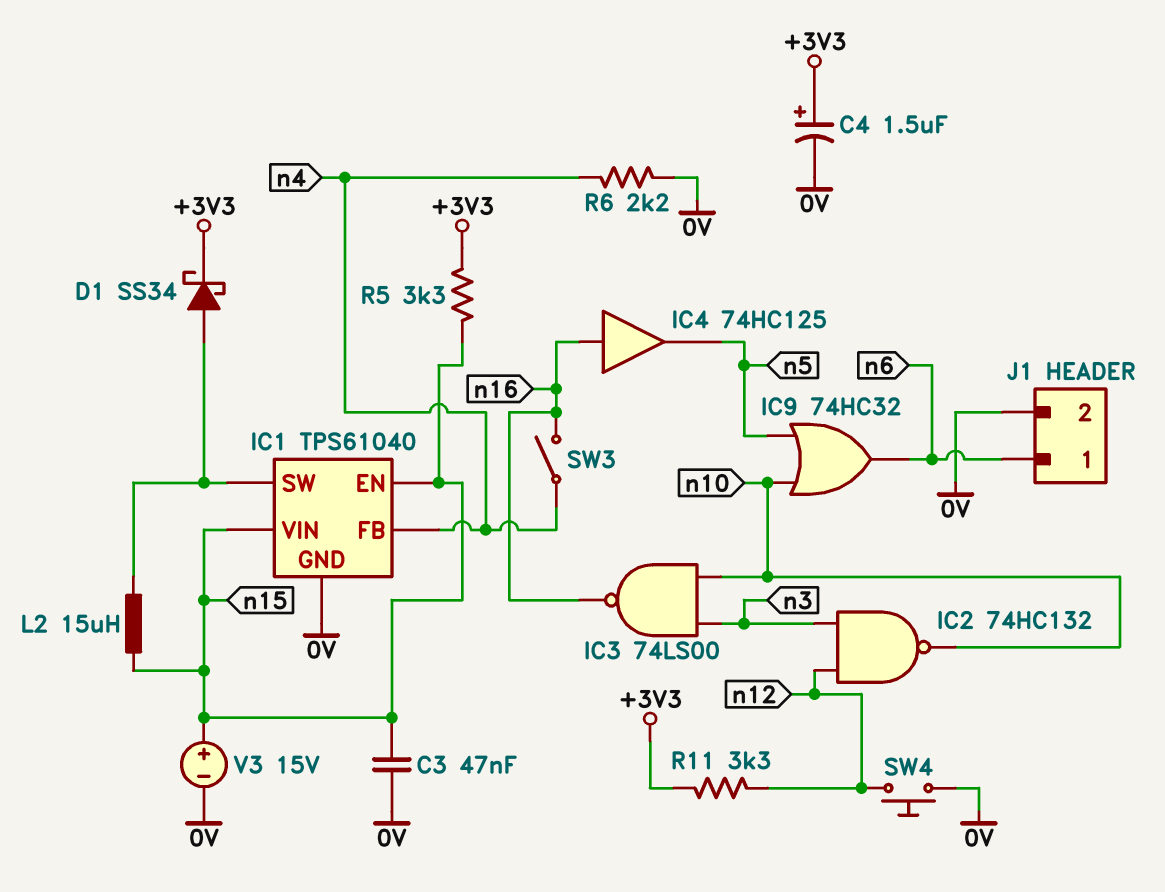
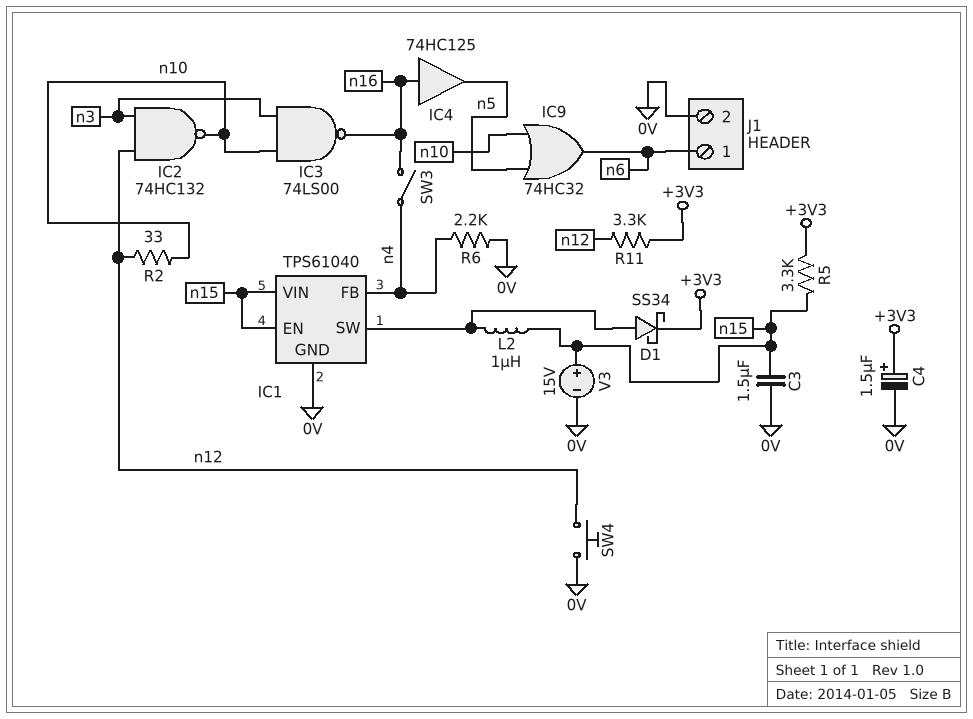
C3: 47nF (0V, n15) -> 1.5uF (0V, n15)
L2: 15uH (IC1/SW, n15) -> 1uH (IC1/SW, n15)
R2: none -> 33 (n10, n12)

